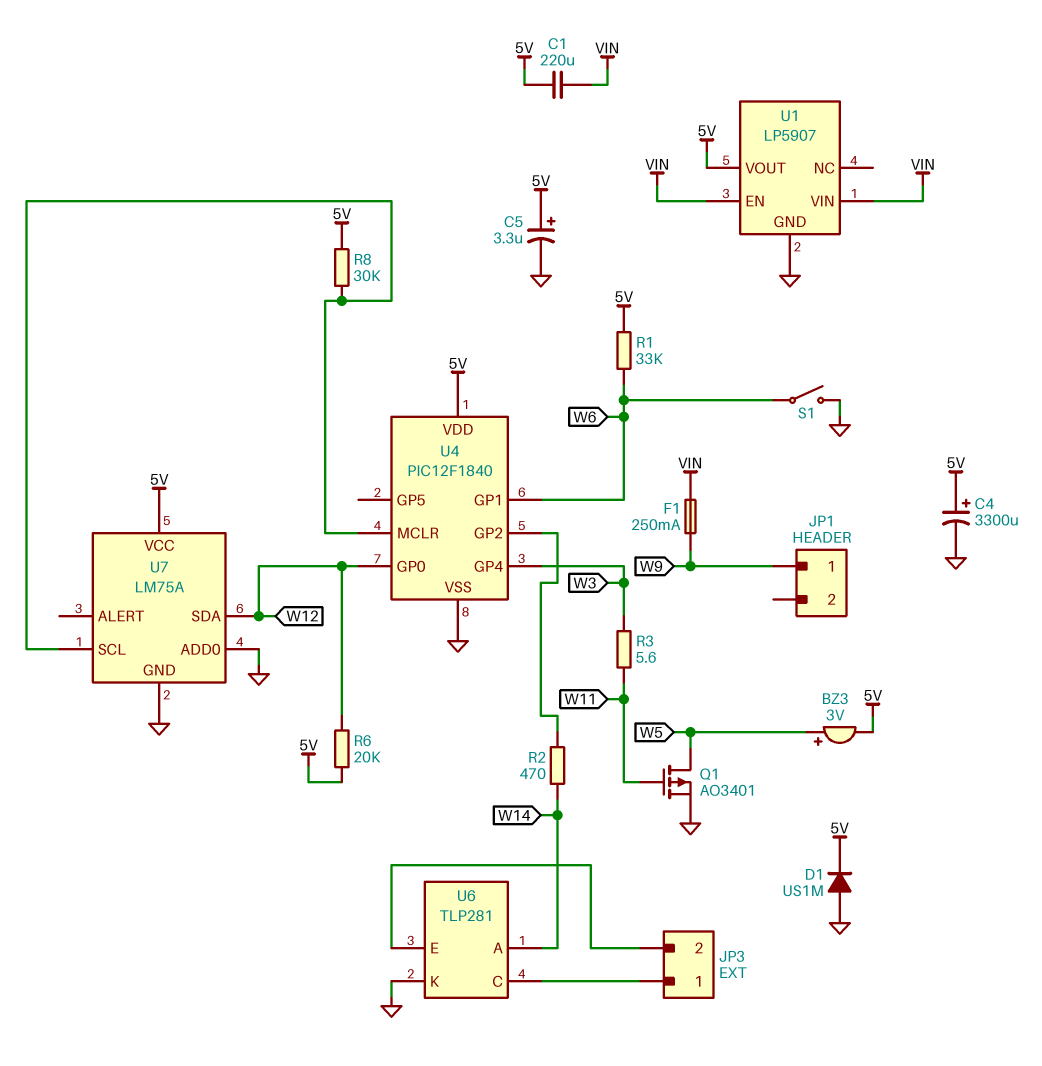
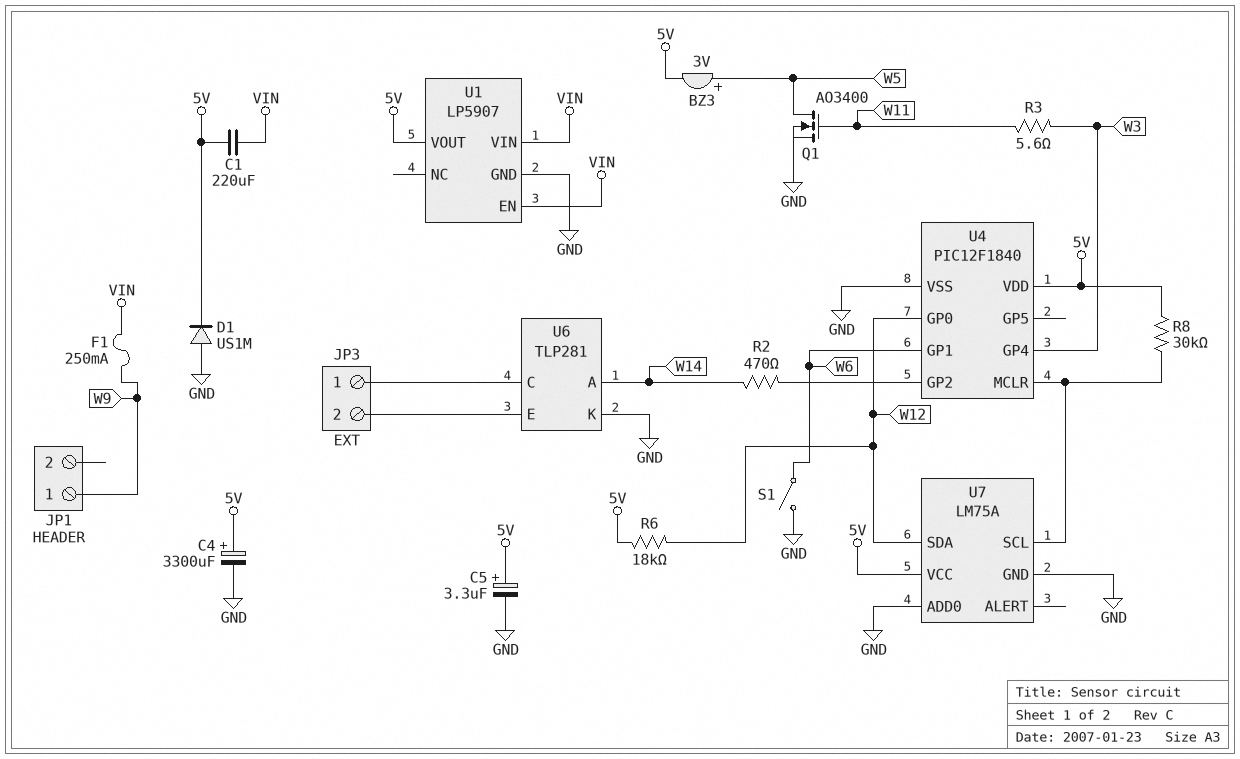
Q1: PMOS AO3401 (G W11, D W5, S GND) -> NMOS AO3400 (G W11, D W5, S GND)
R1: 33k (5V, W6) -> none
R6: 20k (5V, W12) -> 18k (5V, W12)

